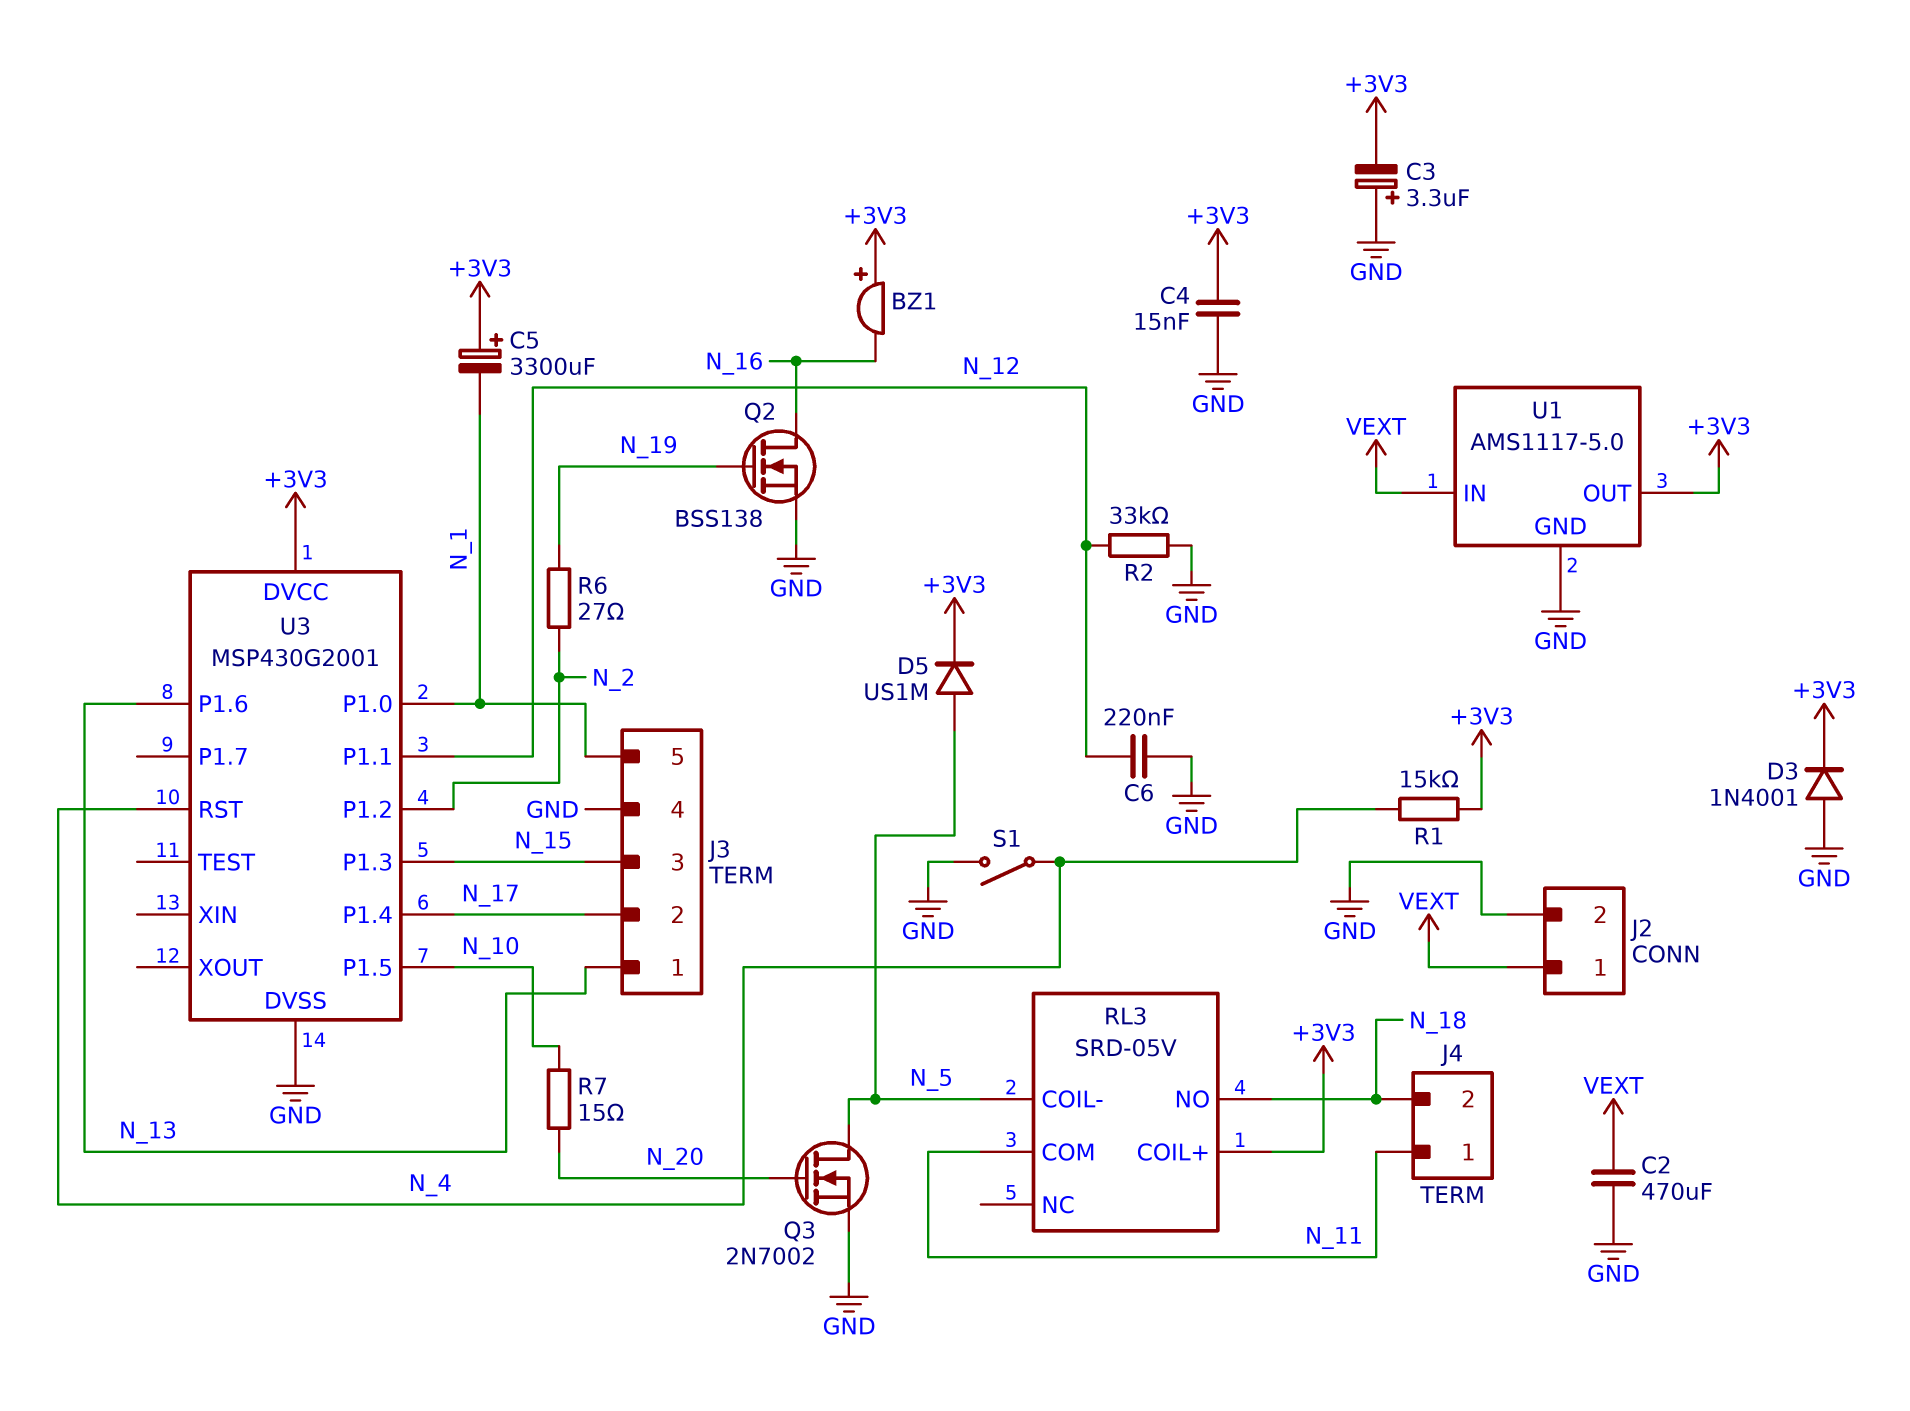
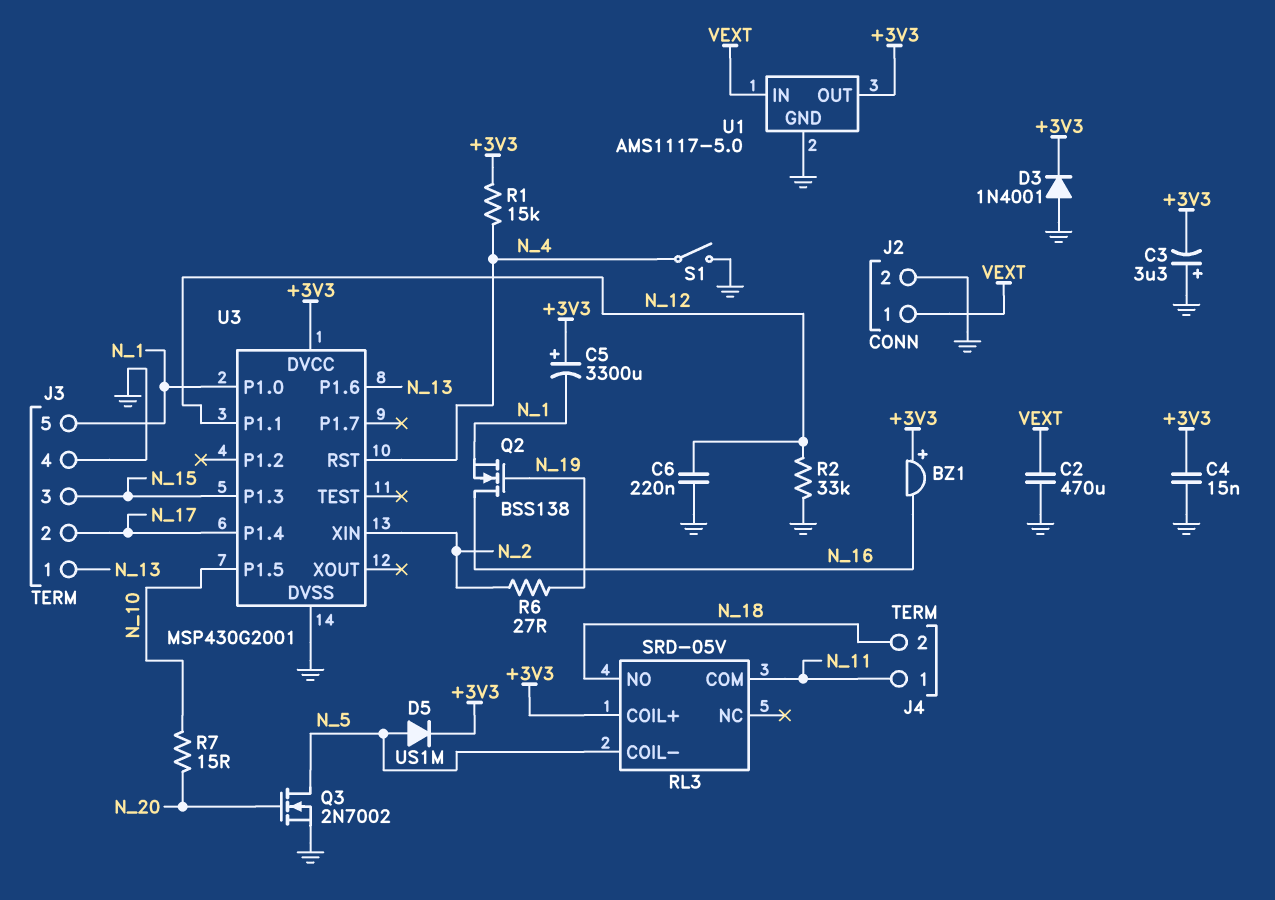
Q2: NMOS BSS138 (G N_19, D N_16, S GND) -> NMOS BSS138 (G N_19, D N_16, S N_1)
U3 pin P1.2: N_2 -> none
U3 pin XIN: none -> N_2

